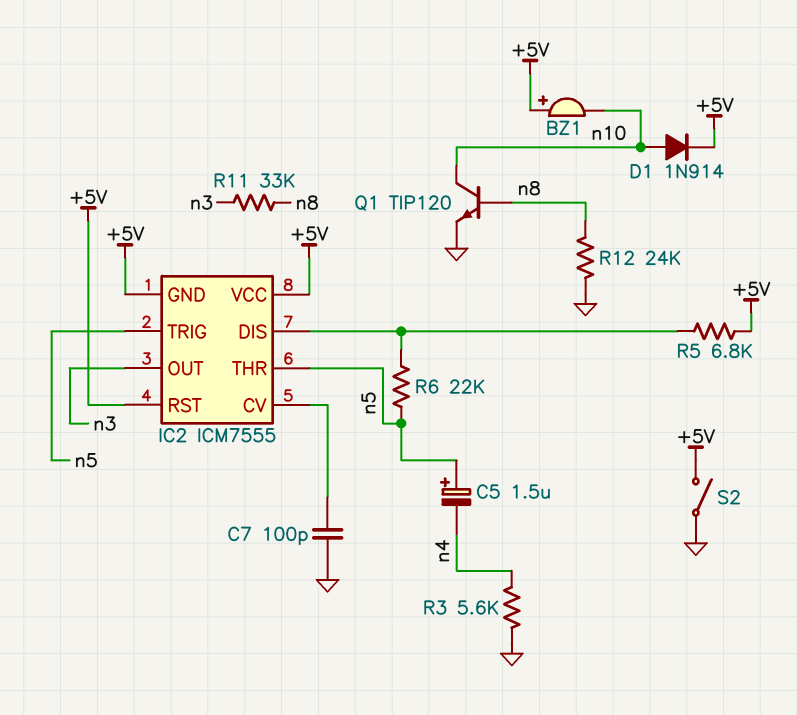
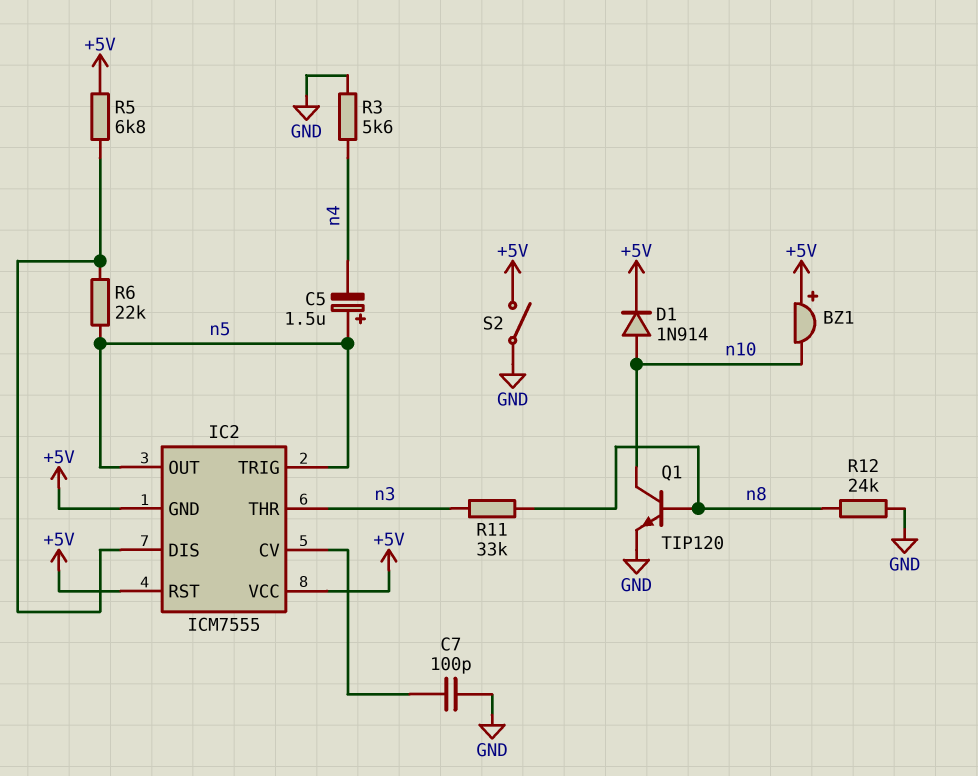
IC2 pin OUT: n3 -> n5
IC2 pin THR: n5 -> n3

